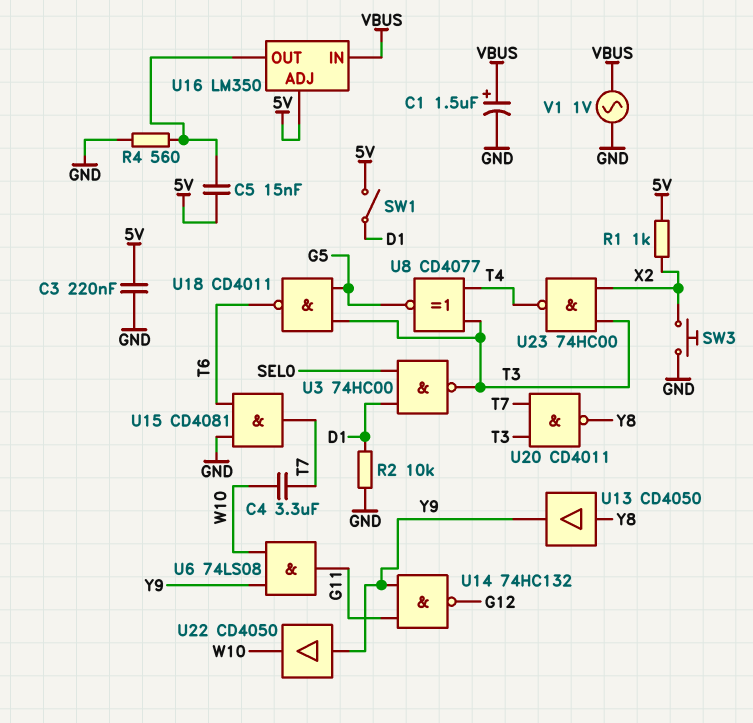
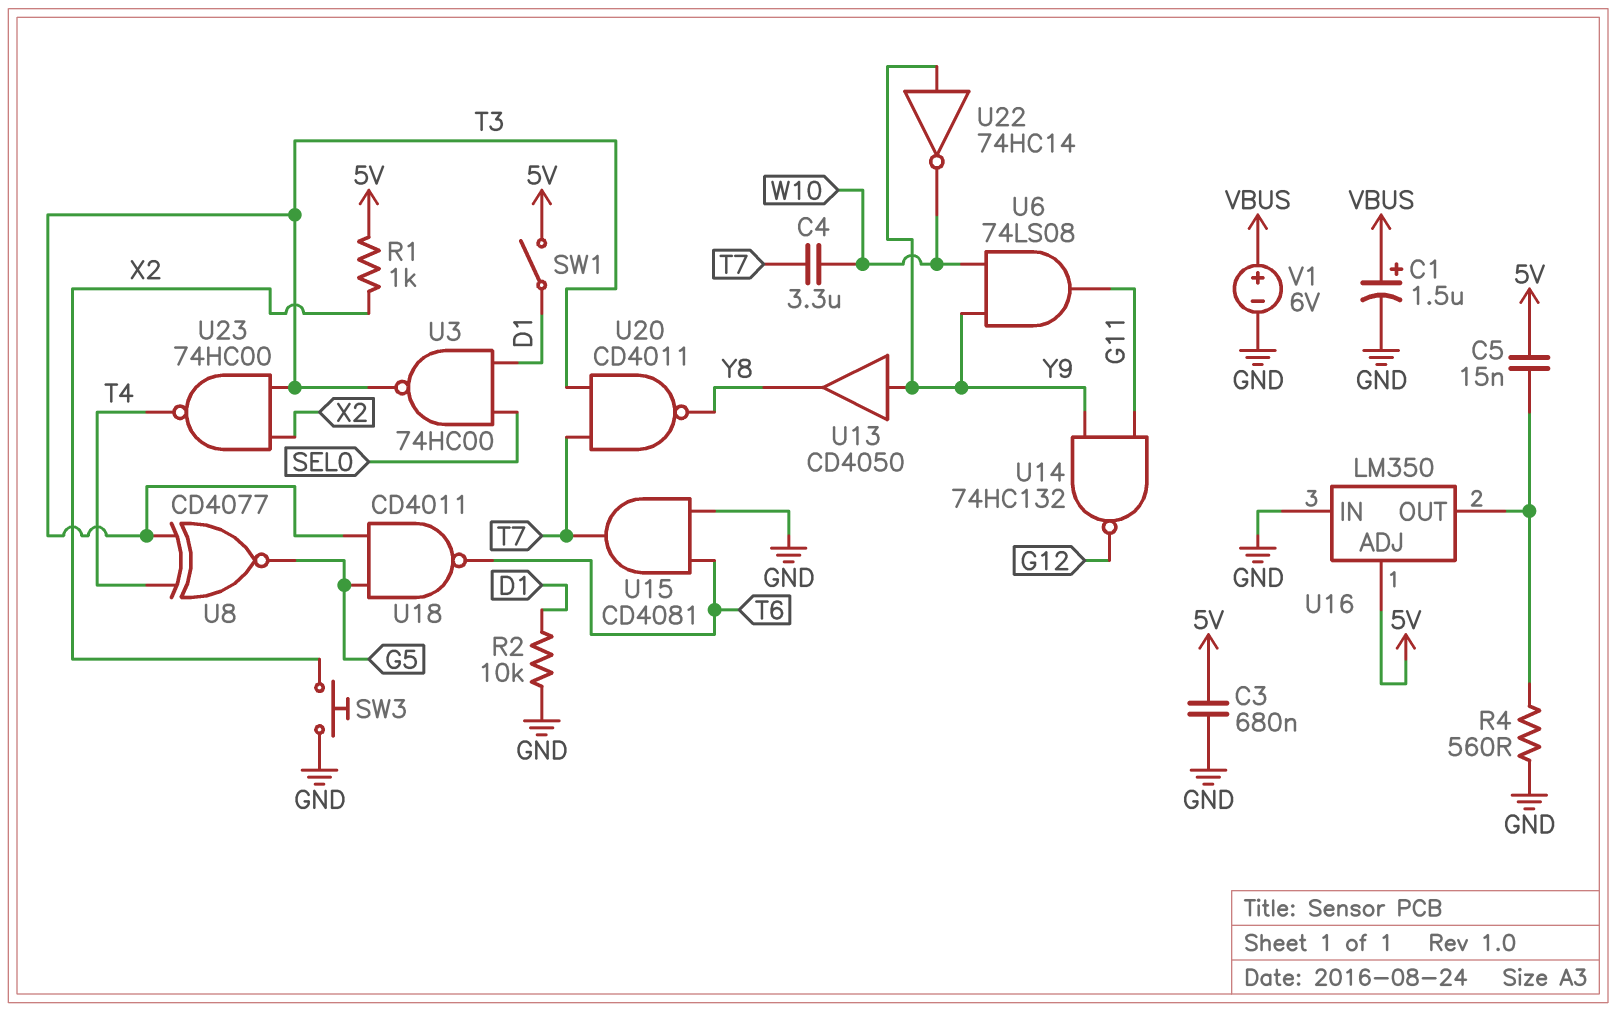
C3: 220nF (5V, GND) -> 680nF (5V, GND)
U13: buffer CD4050 (in Y8, out Y9) -> buffer CD4050 (in Y9, out Y8)
U16 pin IN: VBUS -> GND
U22: buffer CD4050 (in Y9, out W10) -> NOT 74HC14 (in Y9, out W10)
V1: AC 1V (GND, VBUS) -> 6V (plus VBUS, minus GND)

